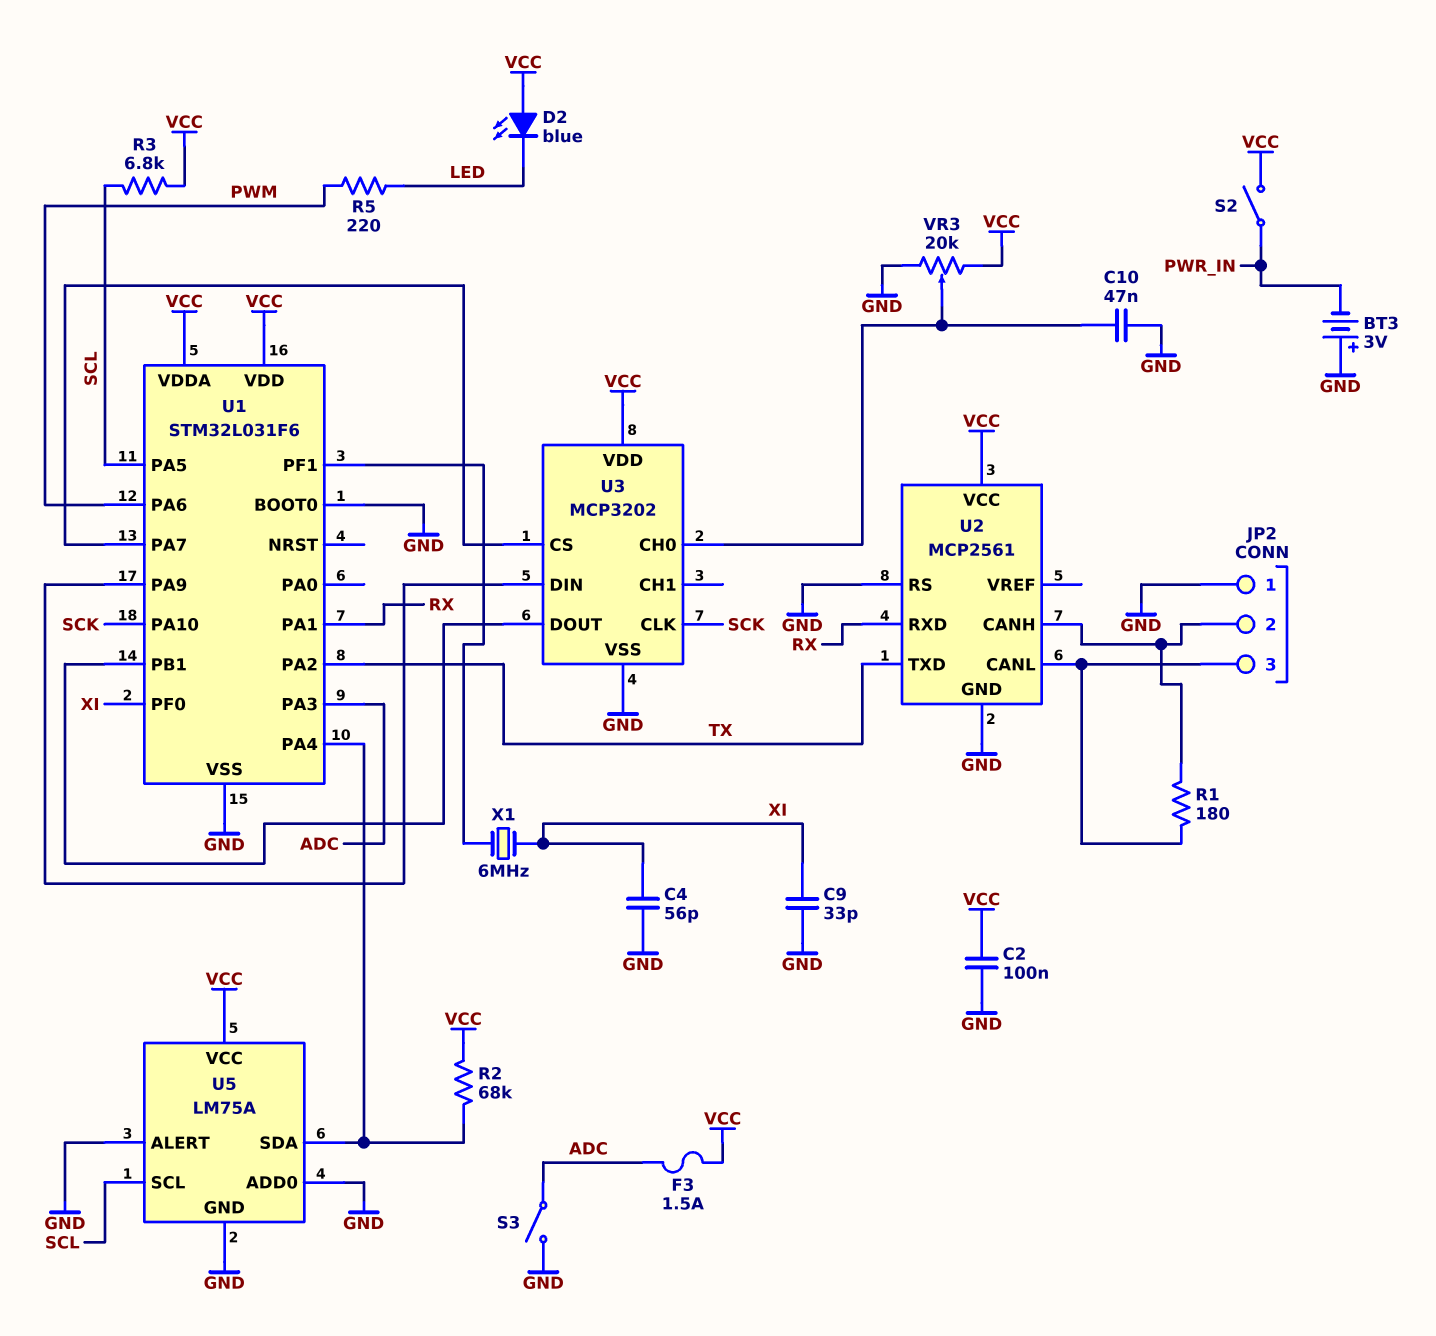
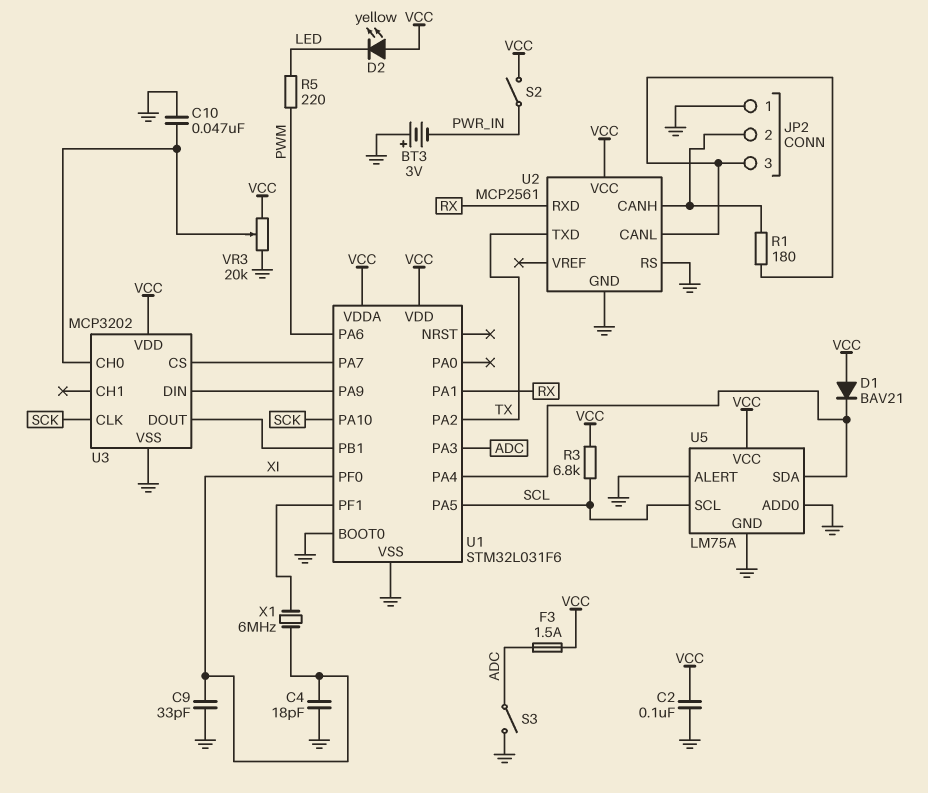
C4: 56pF (GND, XI) -> 18pF (GND, XI)
D1: none -> diode BAV21 (A VCC, K U1/PA4)
D2: LED blue (A VCC, K LED) -> LED yellow (A VCC, K LED)
R2: 68k (U1/PA4, VCC) -> none

